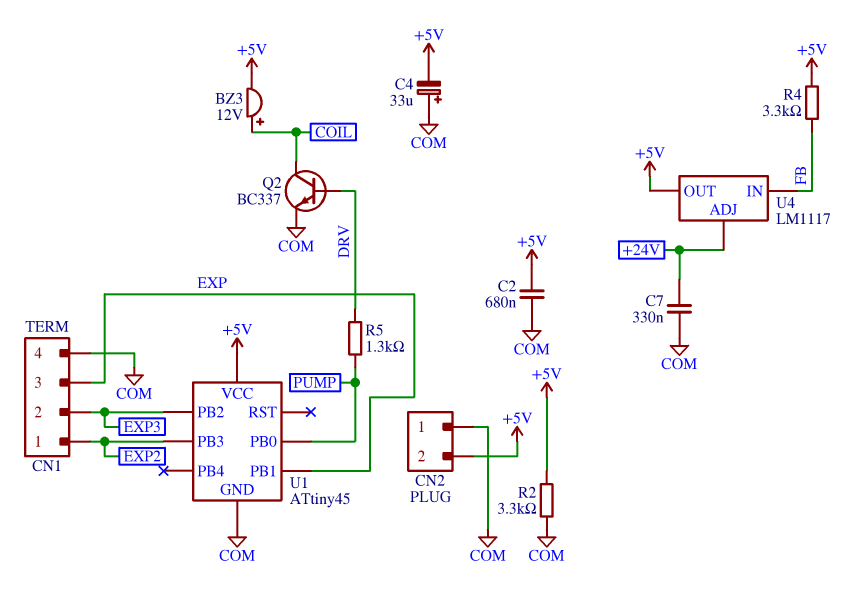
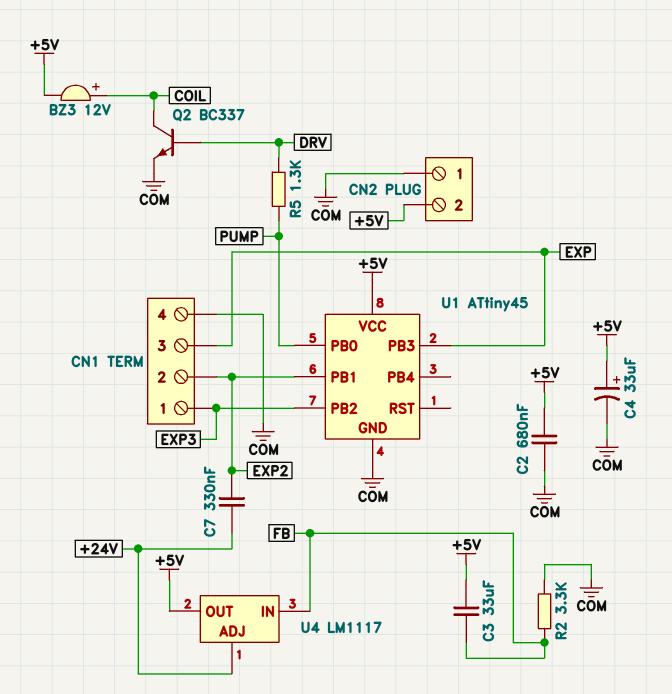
C3: none -> 33uF (+5V, FB)
C4: 33uF (plus COM, minus +5V) -> 33uF (plus +5V, minus COM)
C7: 330nF (+24V, COM) -> 330nF (+24V, EXP2)
CN1 pin 1: EXP2 -> EXP3
CN1 pin 2: EXP3 -> EXP2
R2: 3.3k (+5V, COM) -> 3.3k (COM, FB)
R4: 3.3k (+5V, FB) -> none
U1 pin PB1: EXP -> EXP2
U1 pin PB3: EXP2 -> EXP

